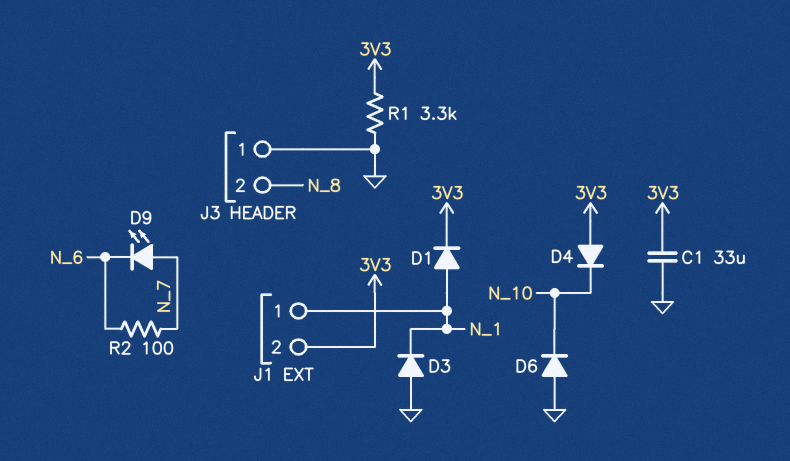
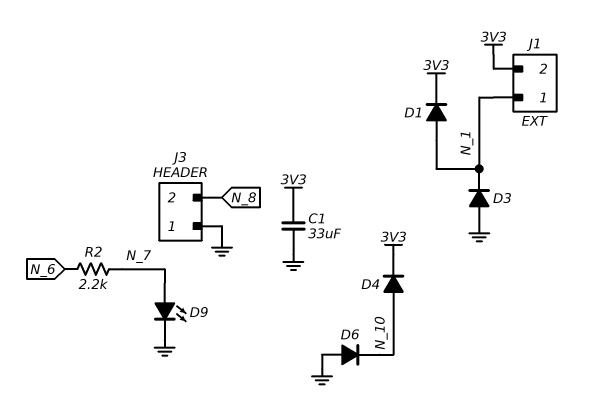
D4: diode (A 3V3, K N_10) -> diode (A N_10, K 3V3)
D9: LED (A N_7, K N_6) -> LED (A N_7, K GND)
R1: 3.3k (3V3, GND) -> none
R2: 100 (N_6, N_7) -> 2.2k (N_6, N_7)

